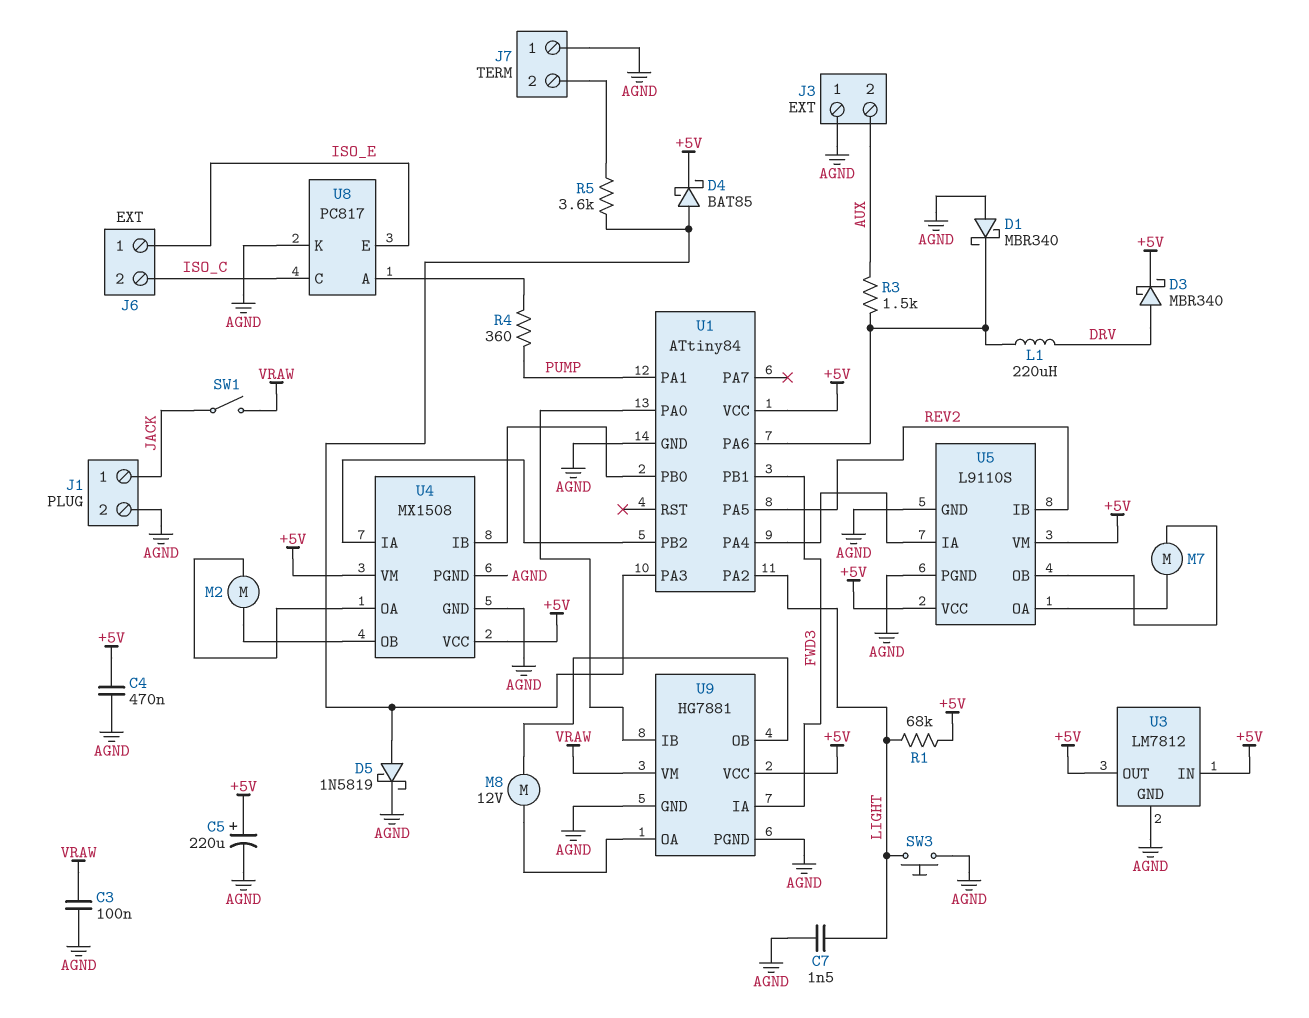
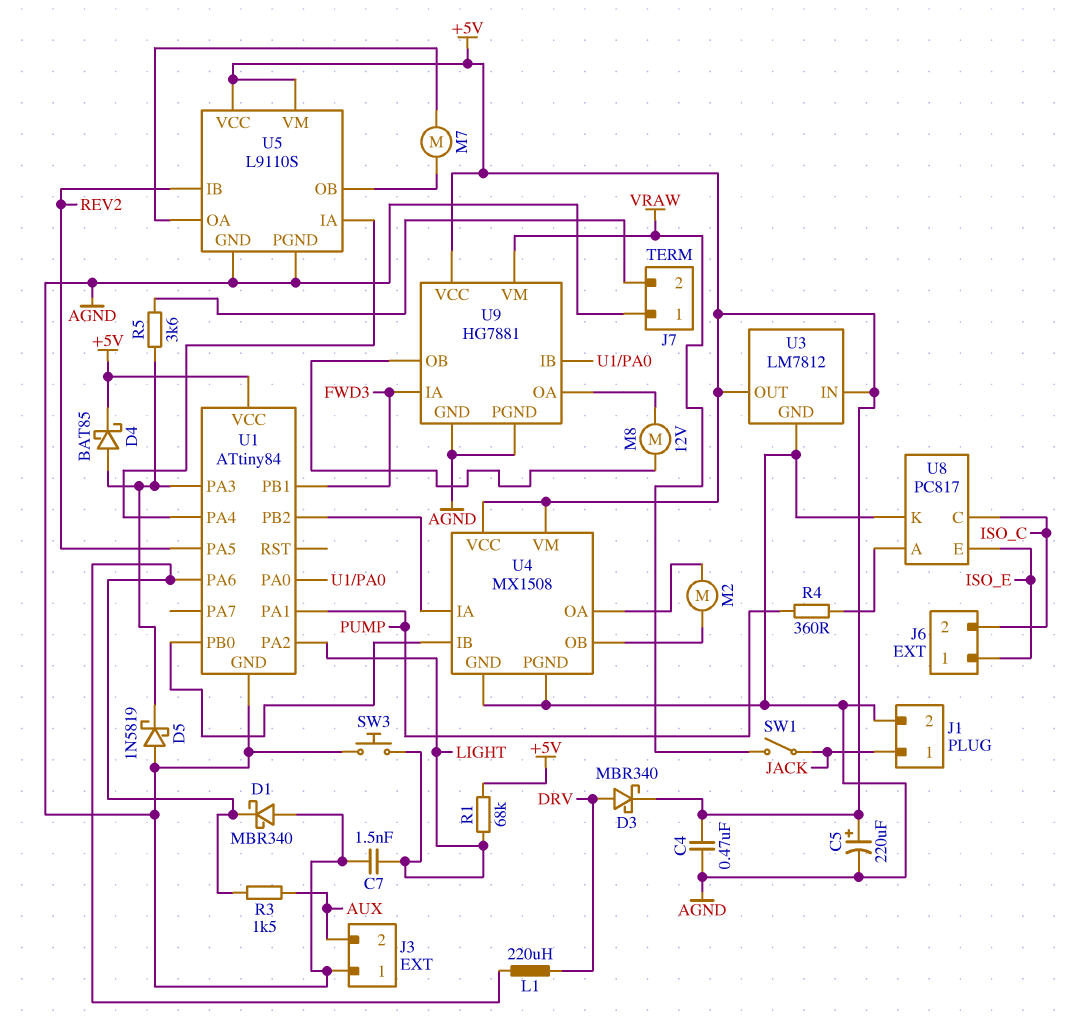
C3: 100nF (AGND, VRAW) -> none
D5: schottky 1N5819 (A U1/PA3, K AGND) -> schottky 1N5819 (A AGND, K U1/PA3)

